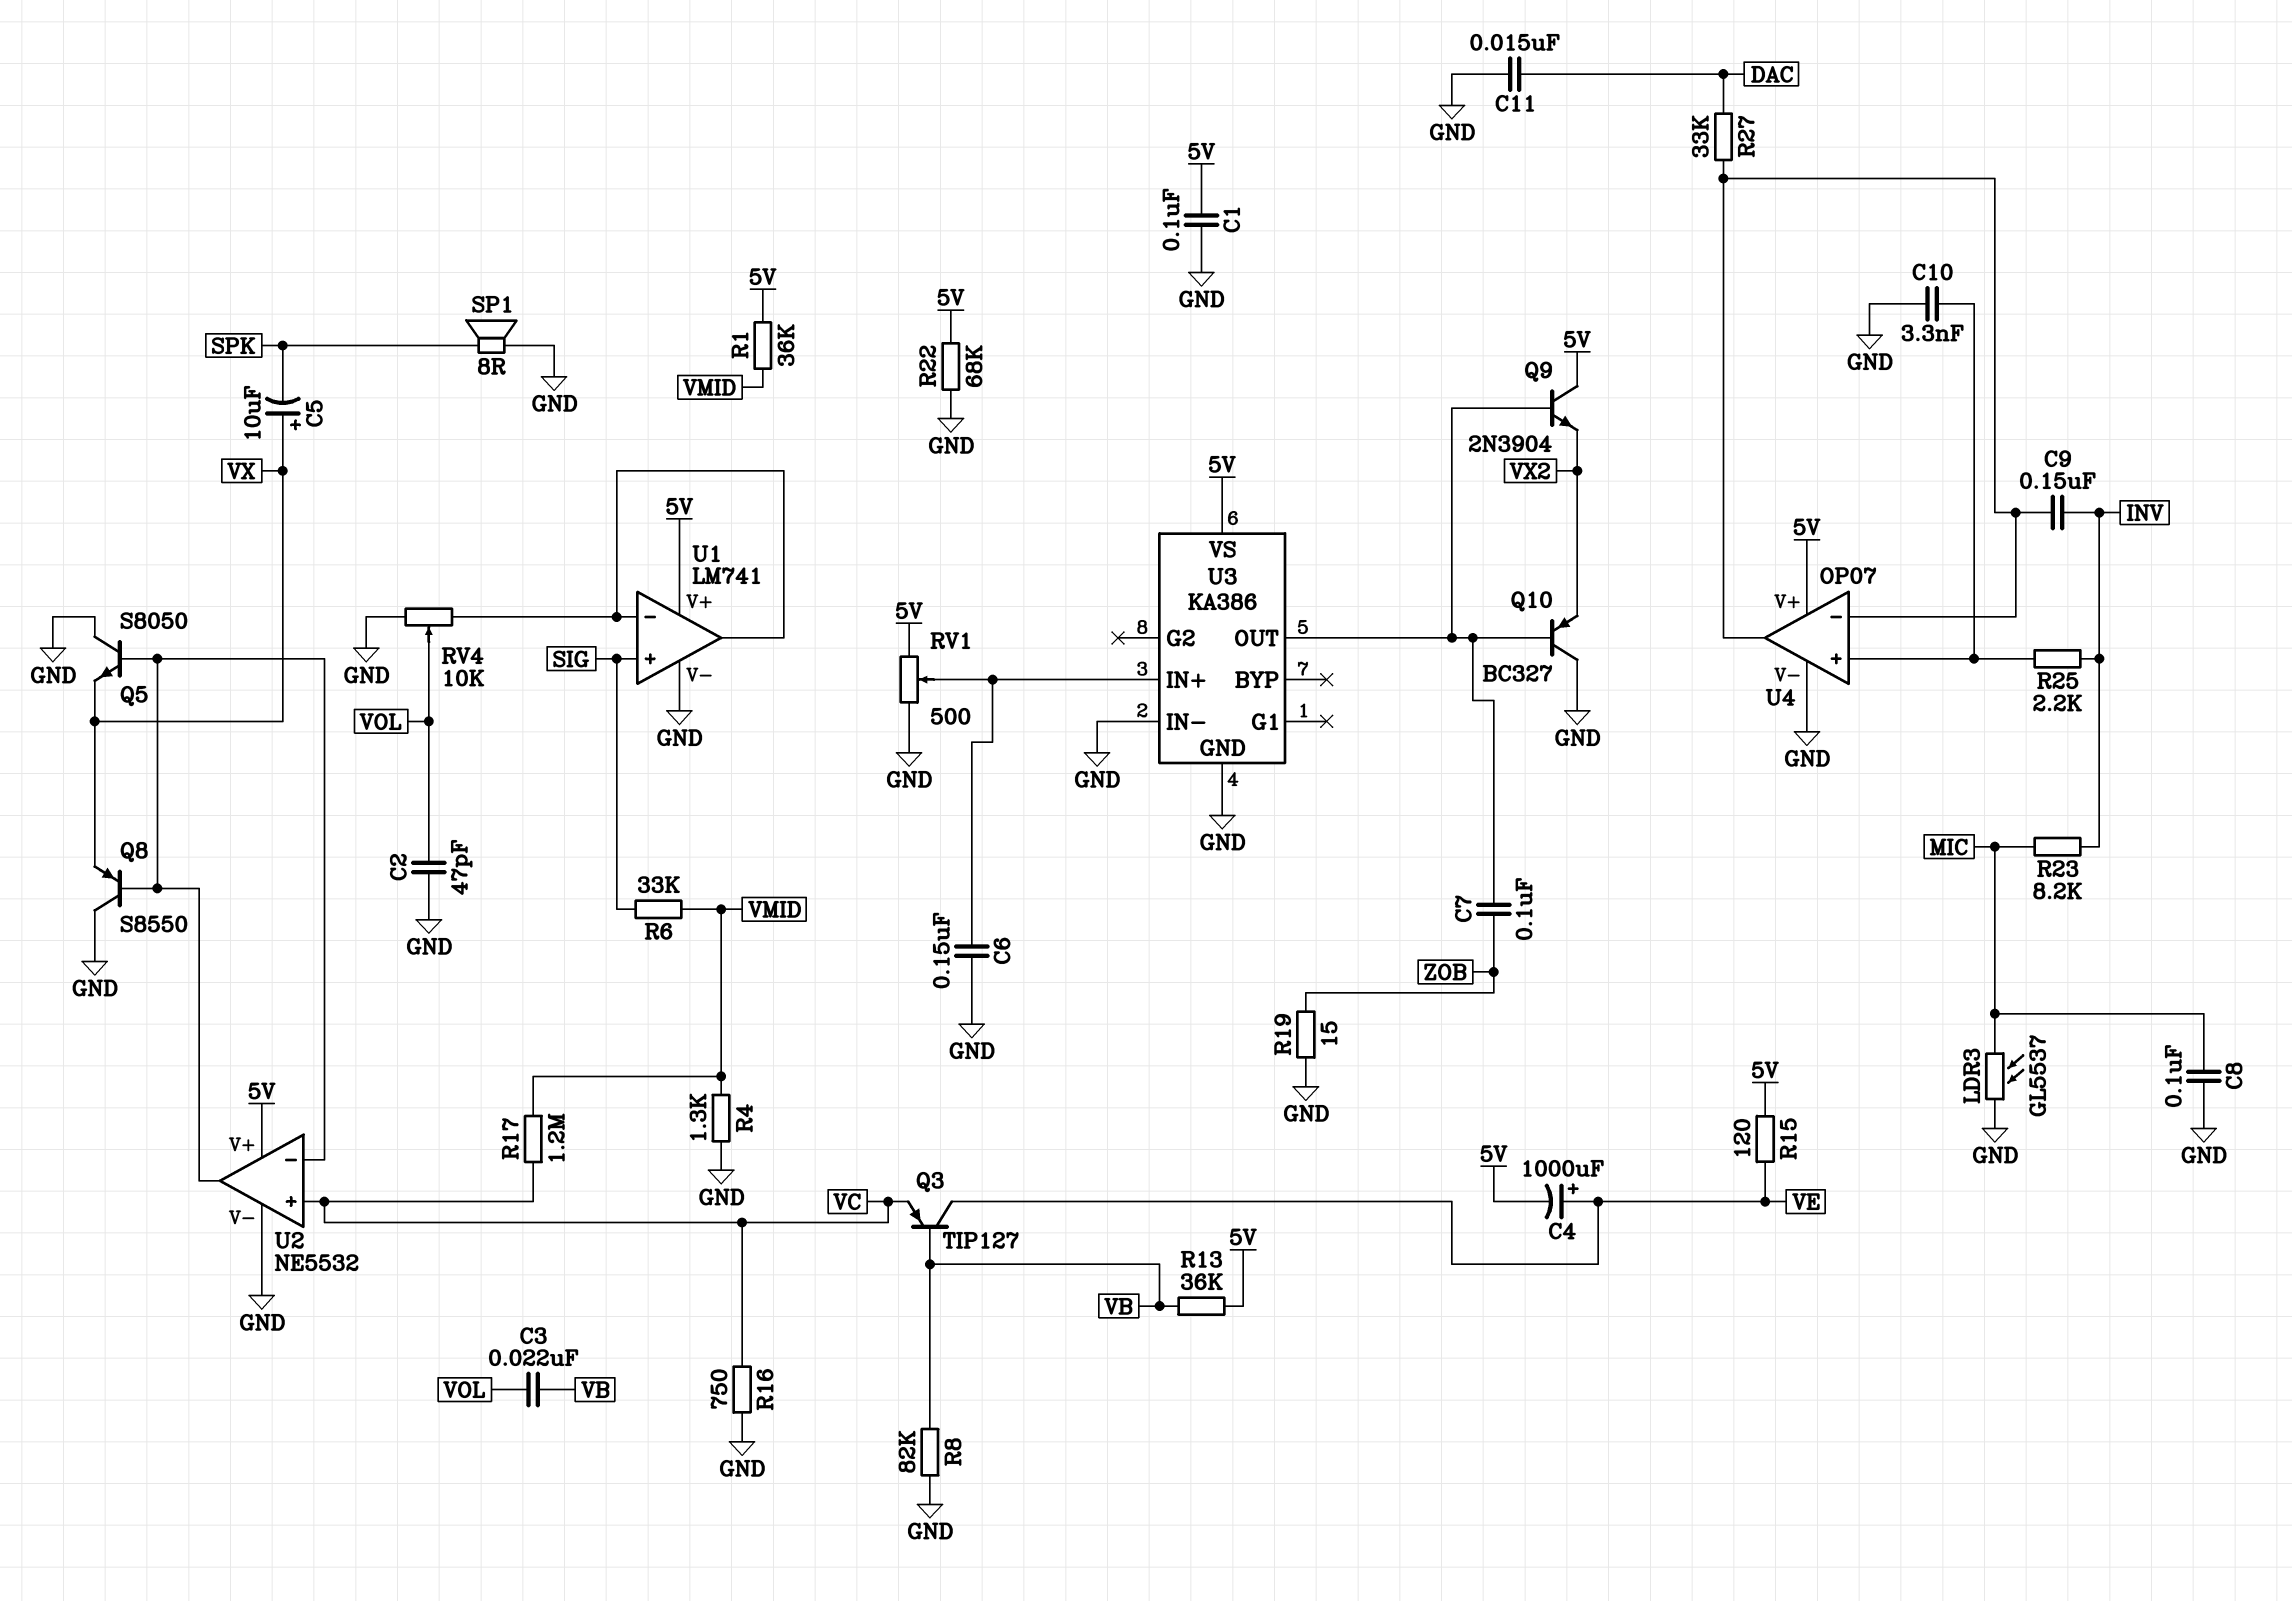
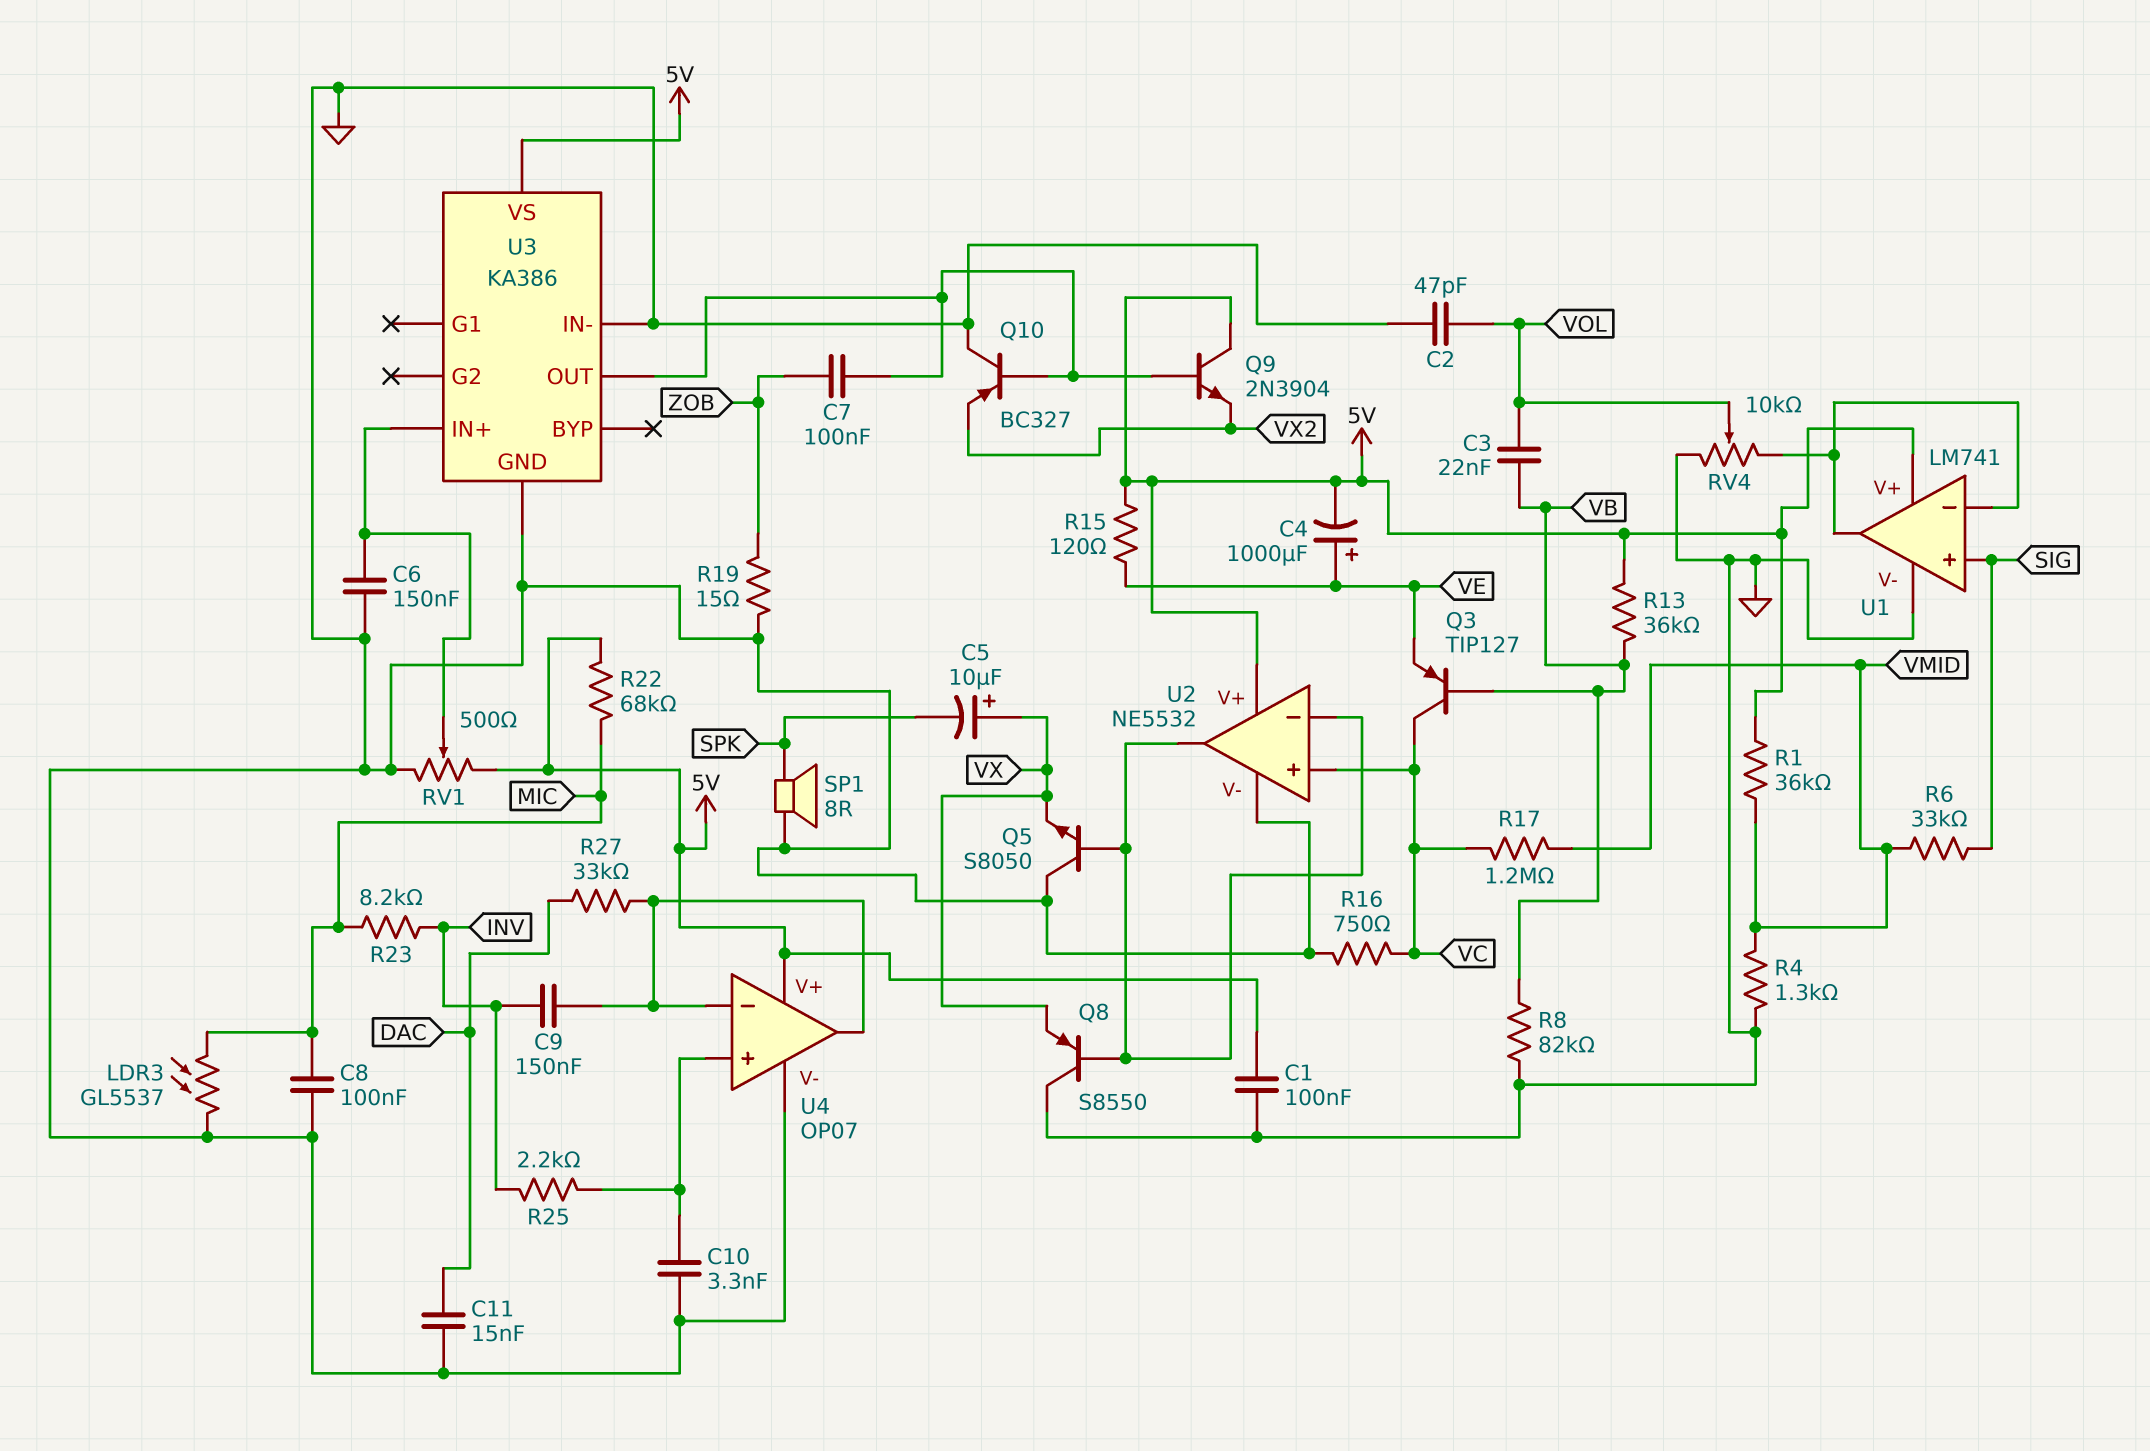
Q3: PNP TIP127 (B VB, C VE, E VC) -> PNP TIP127 (B VB, C VC, E VE)
R22: 68k (5V, GND) -> 68k (5V, MIC)

